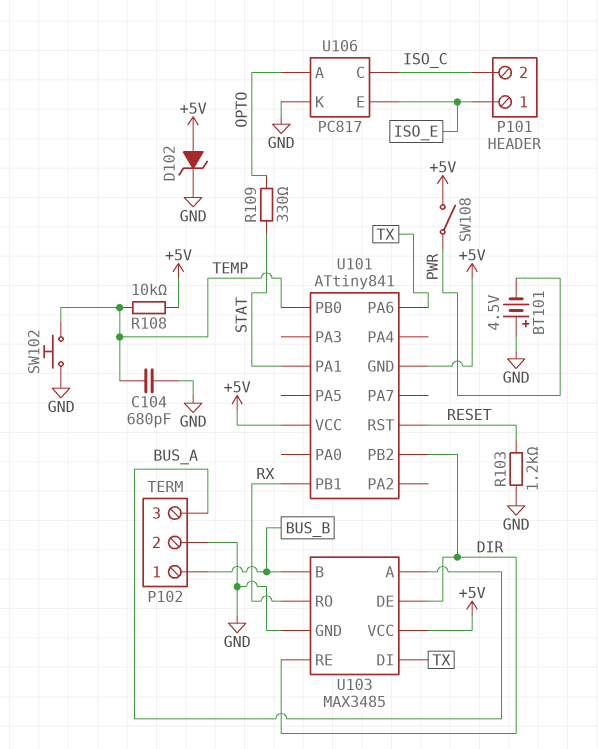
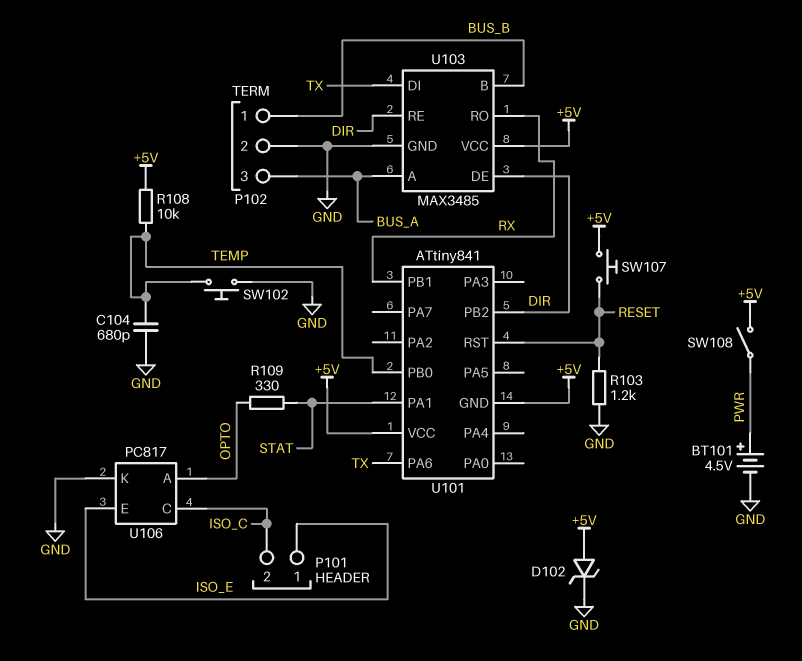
BT101: 4.5V (plus GND, minus PWR) -> 4.5V (plus PWR, minus GND)
SW107: none -> button (+5V, RESET)

